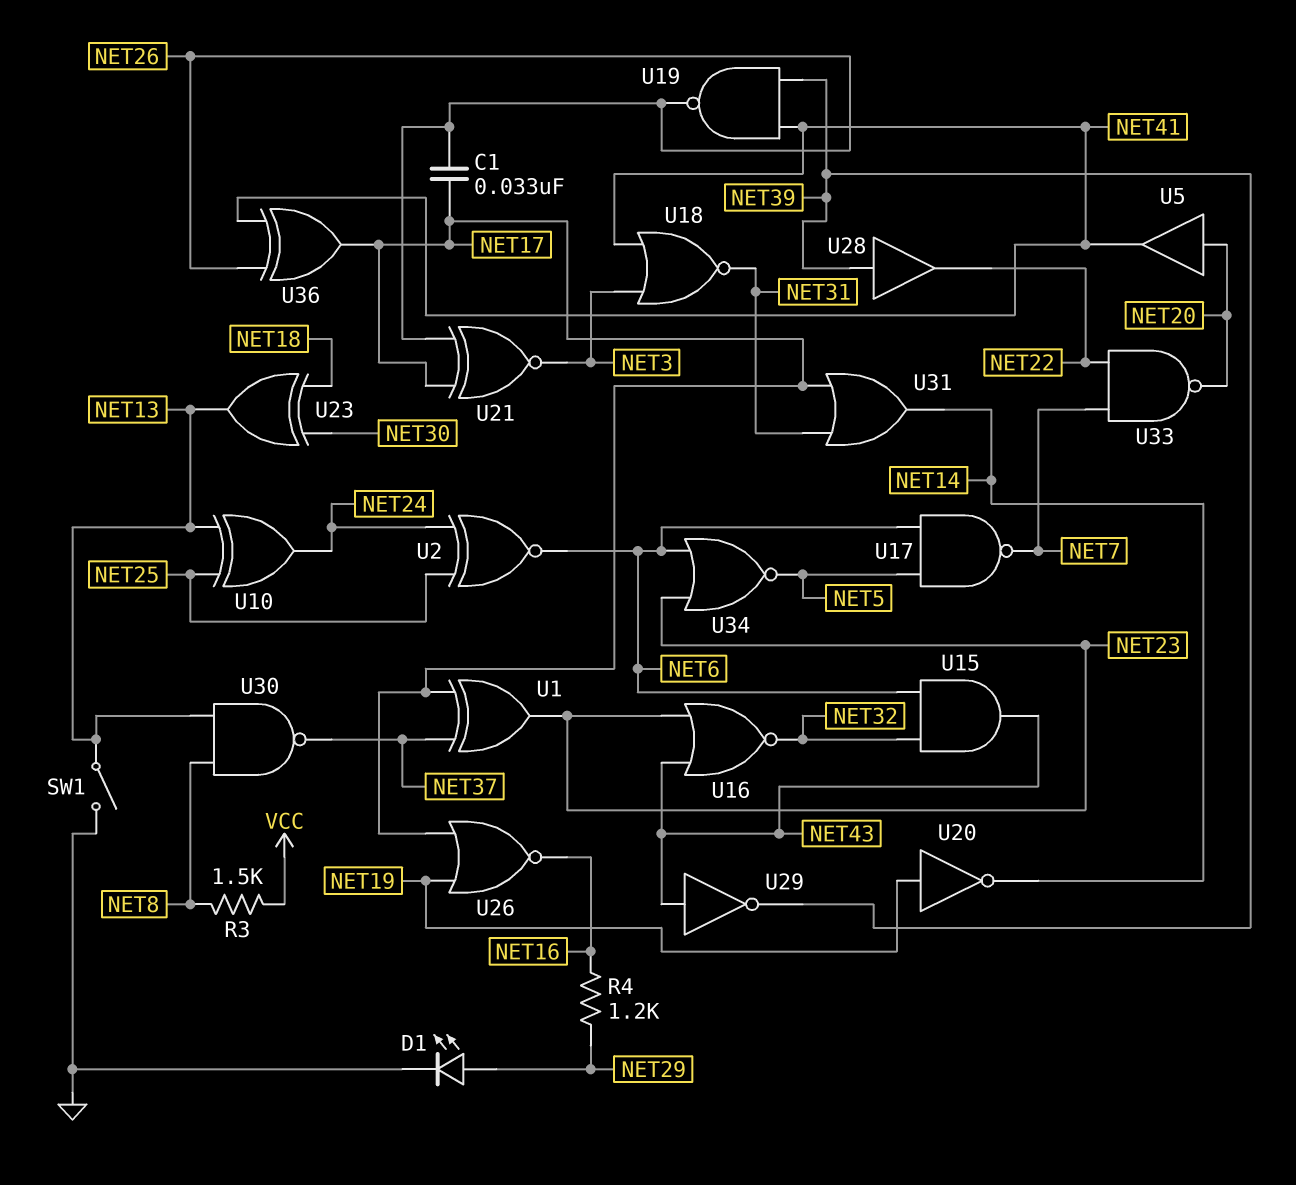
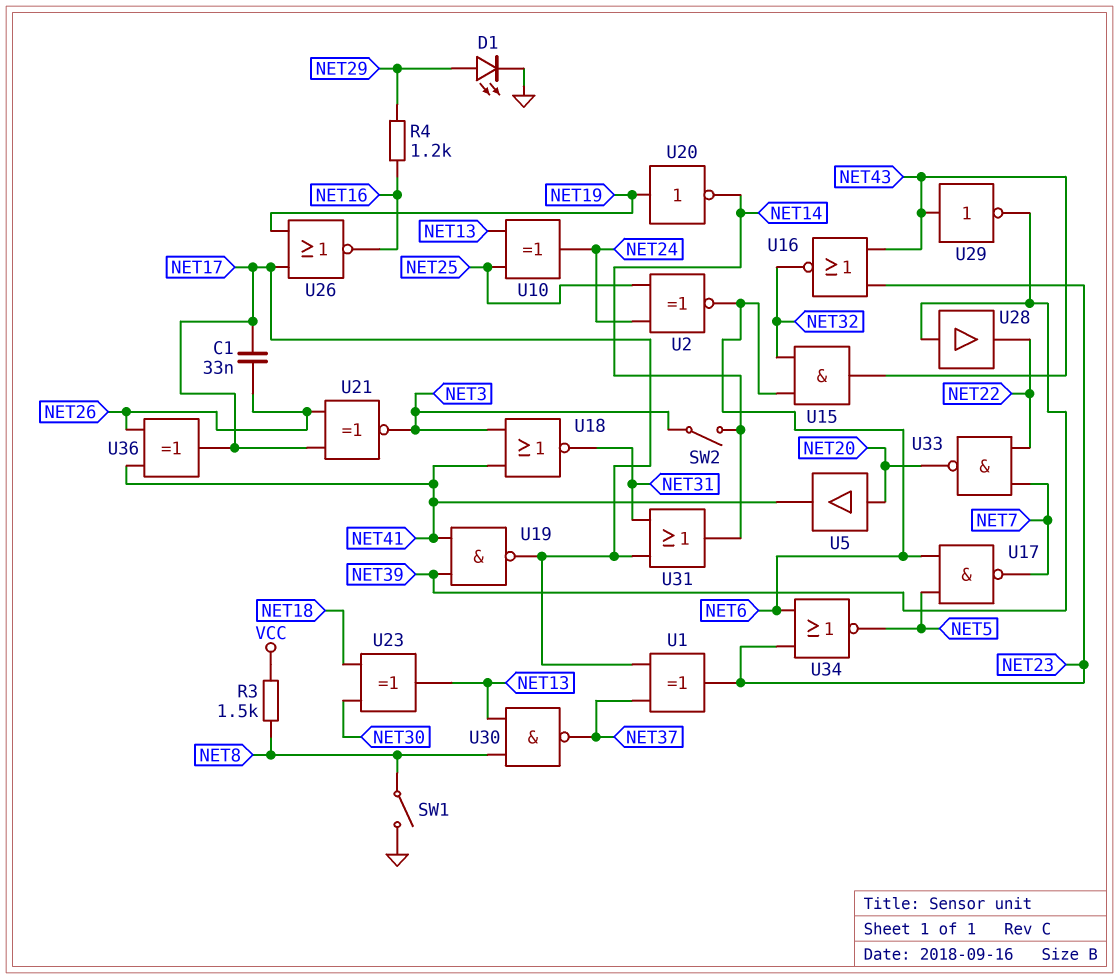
SW1: switch (GND, NET13) -> switch (GND, NET8)
SW2: none -> switch (NET3, NET14)
U19: NAND (in NET39, in NET41, out NET26) -> NAND (in NET39, in NET41, out NET17)

